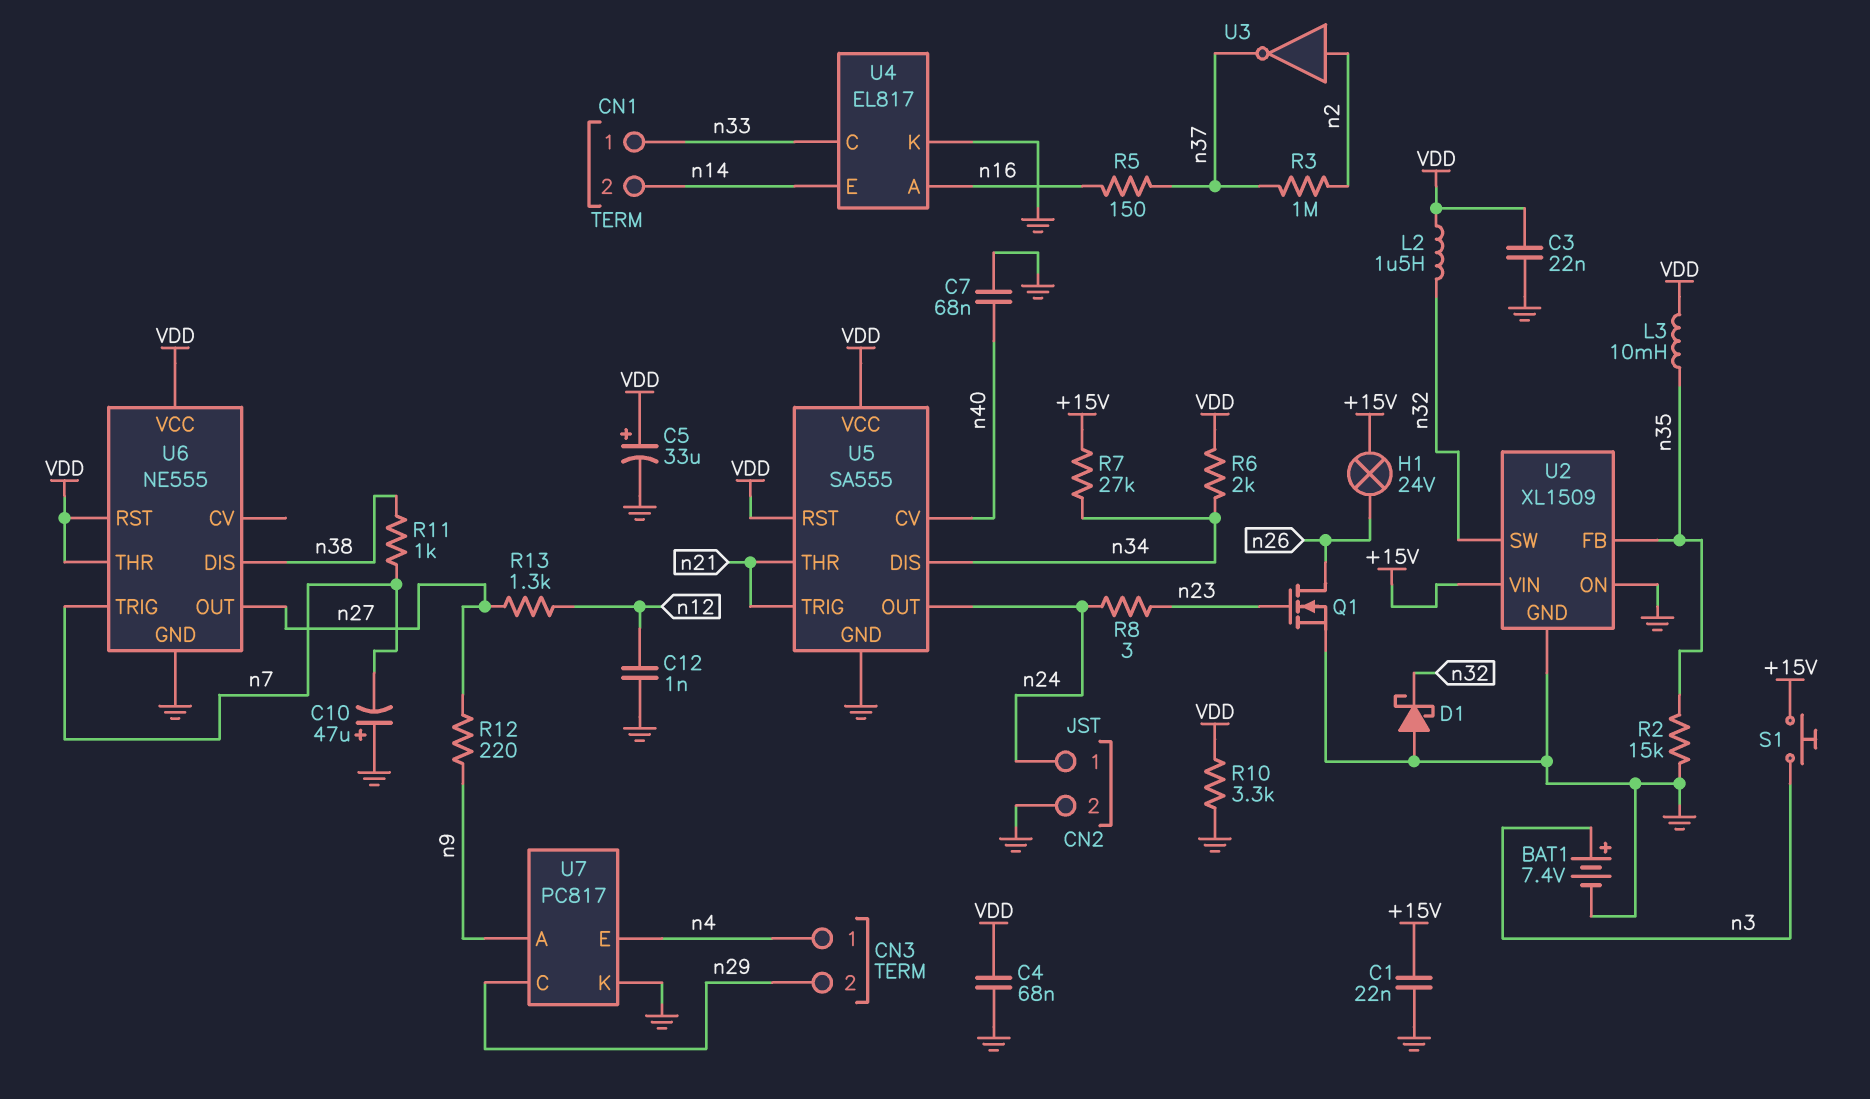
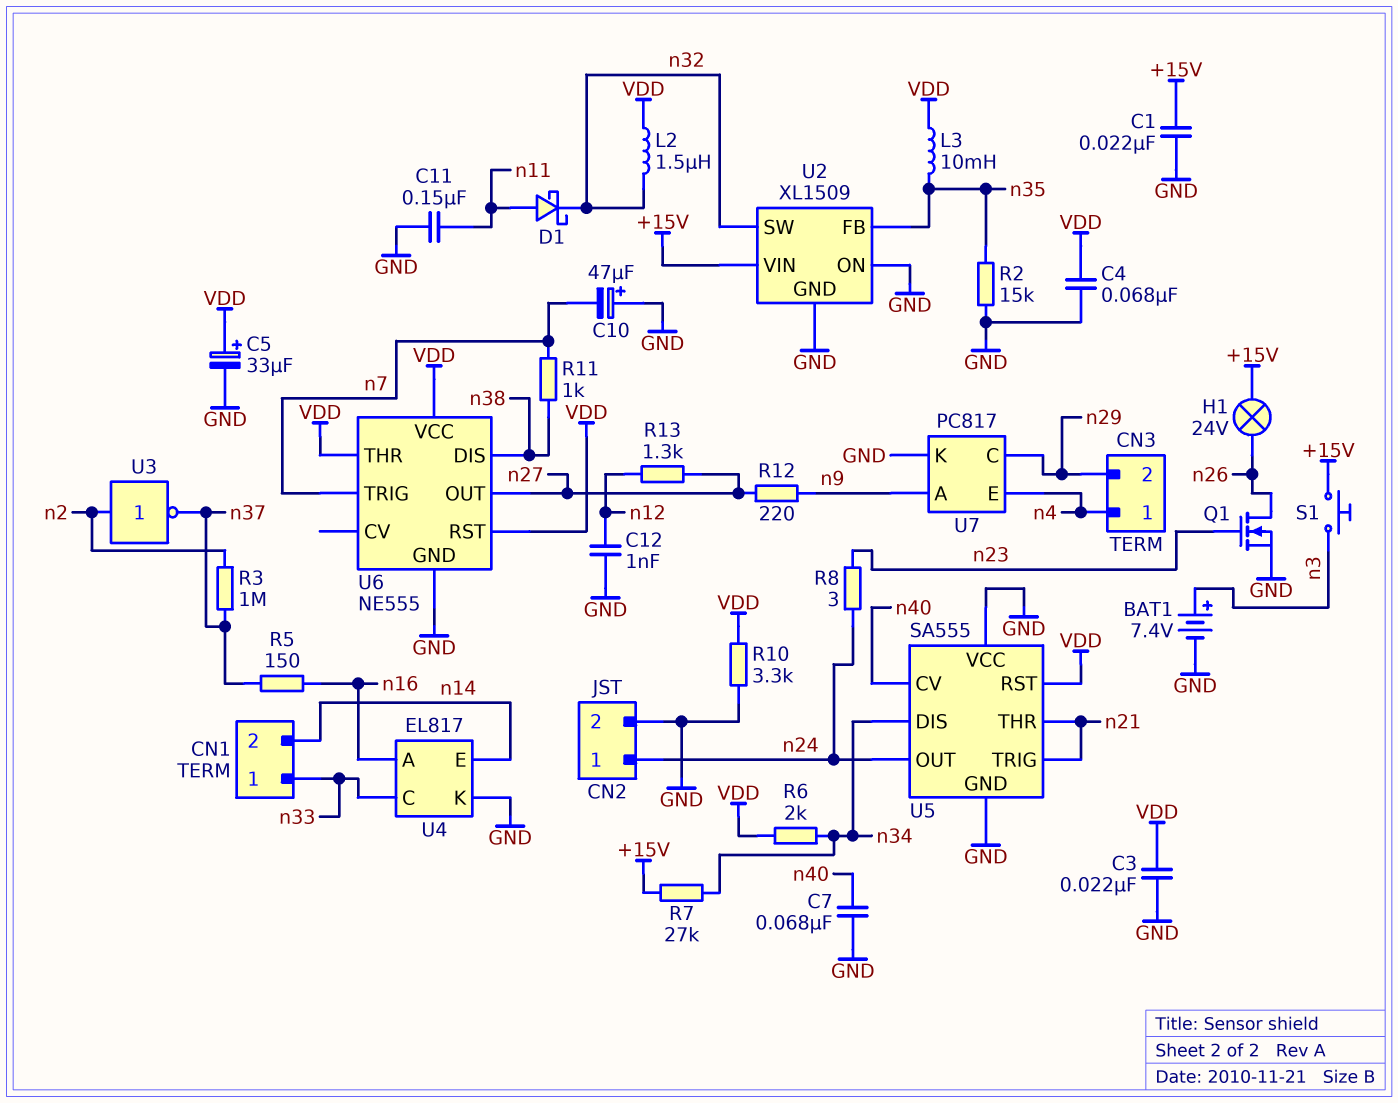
C11: none -> 150nF (GND, n11)
D1: schottky (A GND, K n32) -> schottky (A n11, K n32)
U5 pin VCC: VDD -> GND

